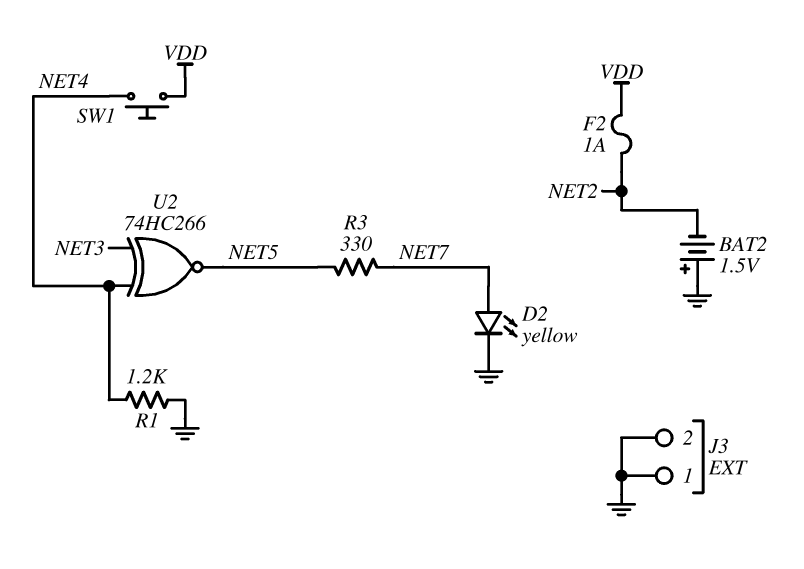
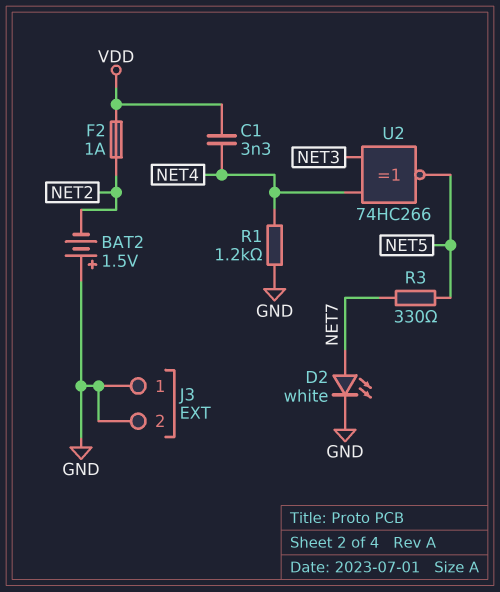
C1: none -> 3.3nF (NET4, VDD)
D2: LED yellow (A NET7, K GND) -> LED white (A NET7, K GND)
SW1: button (NET4, VDD) -> none

